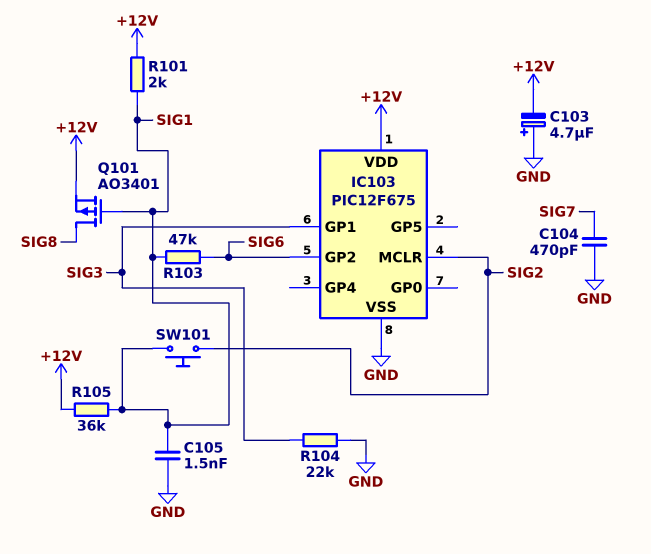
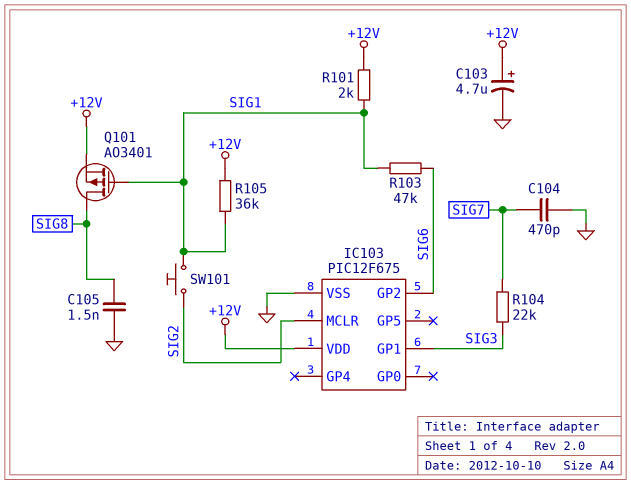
C103: 4.7uF (plus GND, minus +12V) -> 4.7uF (plus +12V, minus GND)
C105: 1.5nF (GND, SIG1) -> 1.5nF (GND, SIG8)
R104: 22k (GND, SIG3) -> 22k (SIG3, SIG7)

